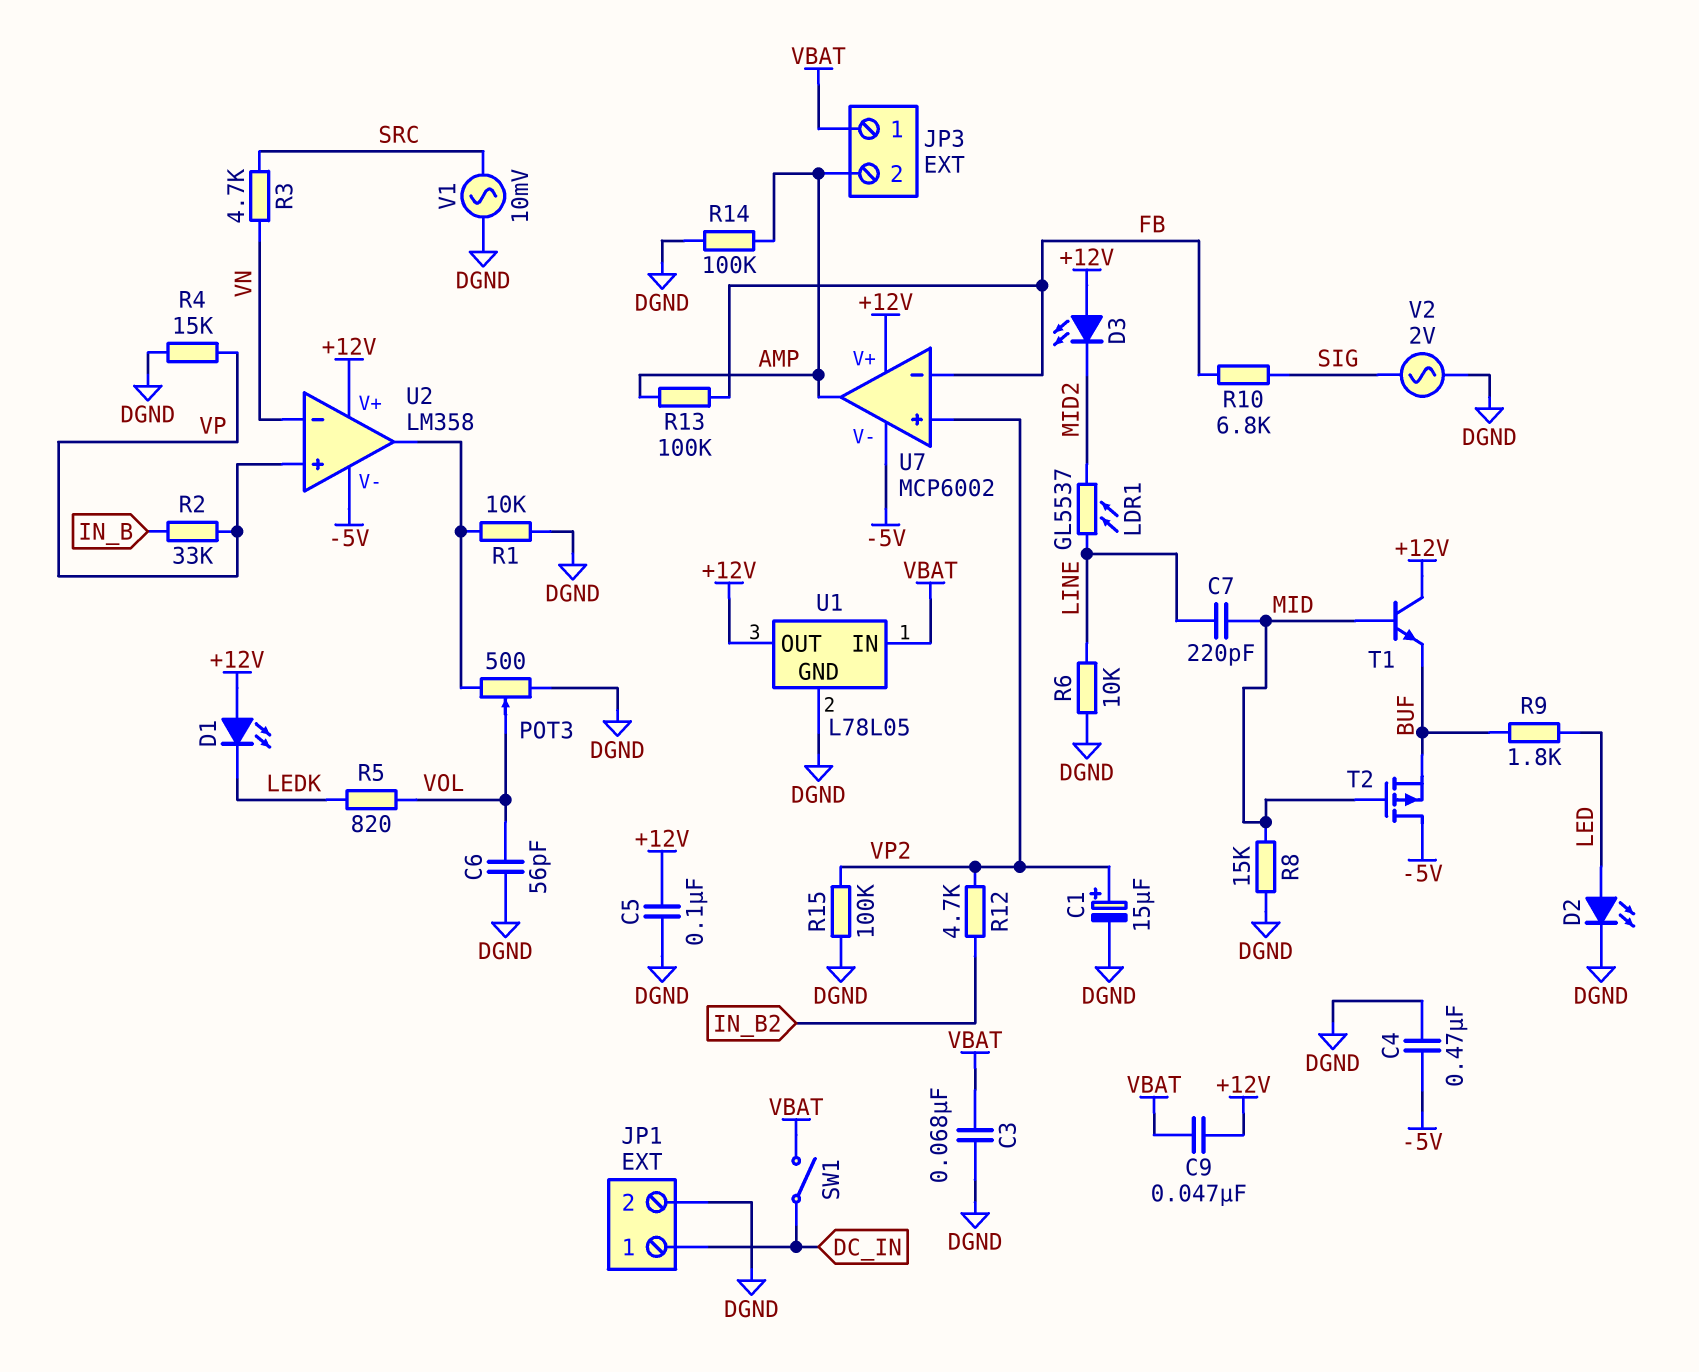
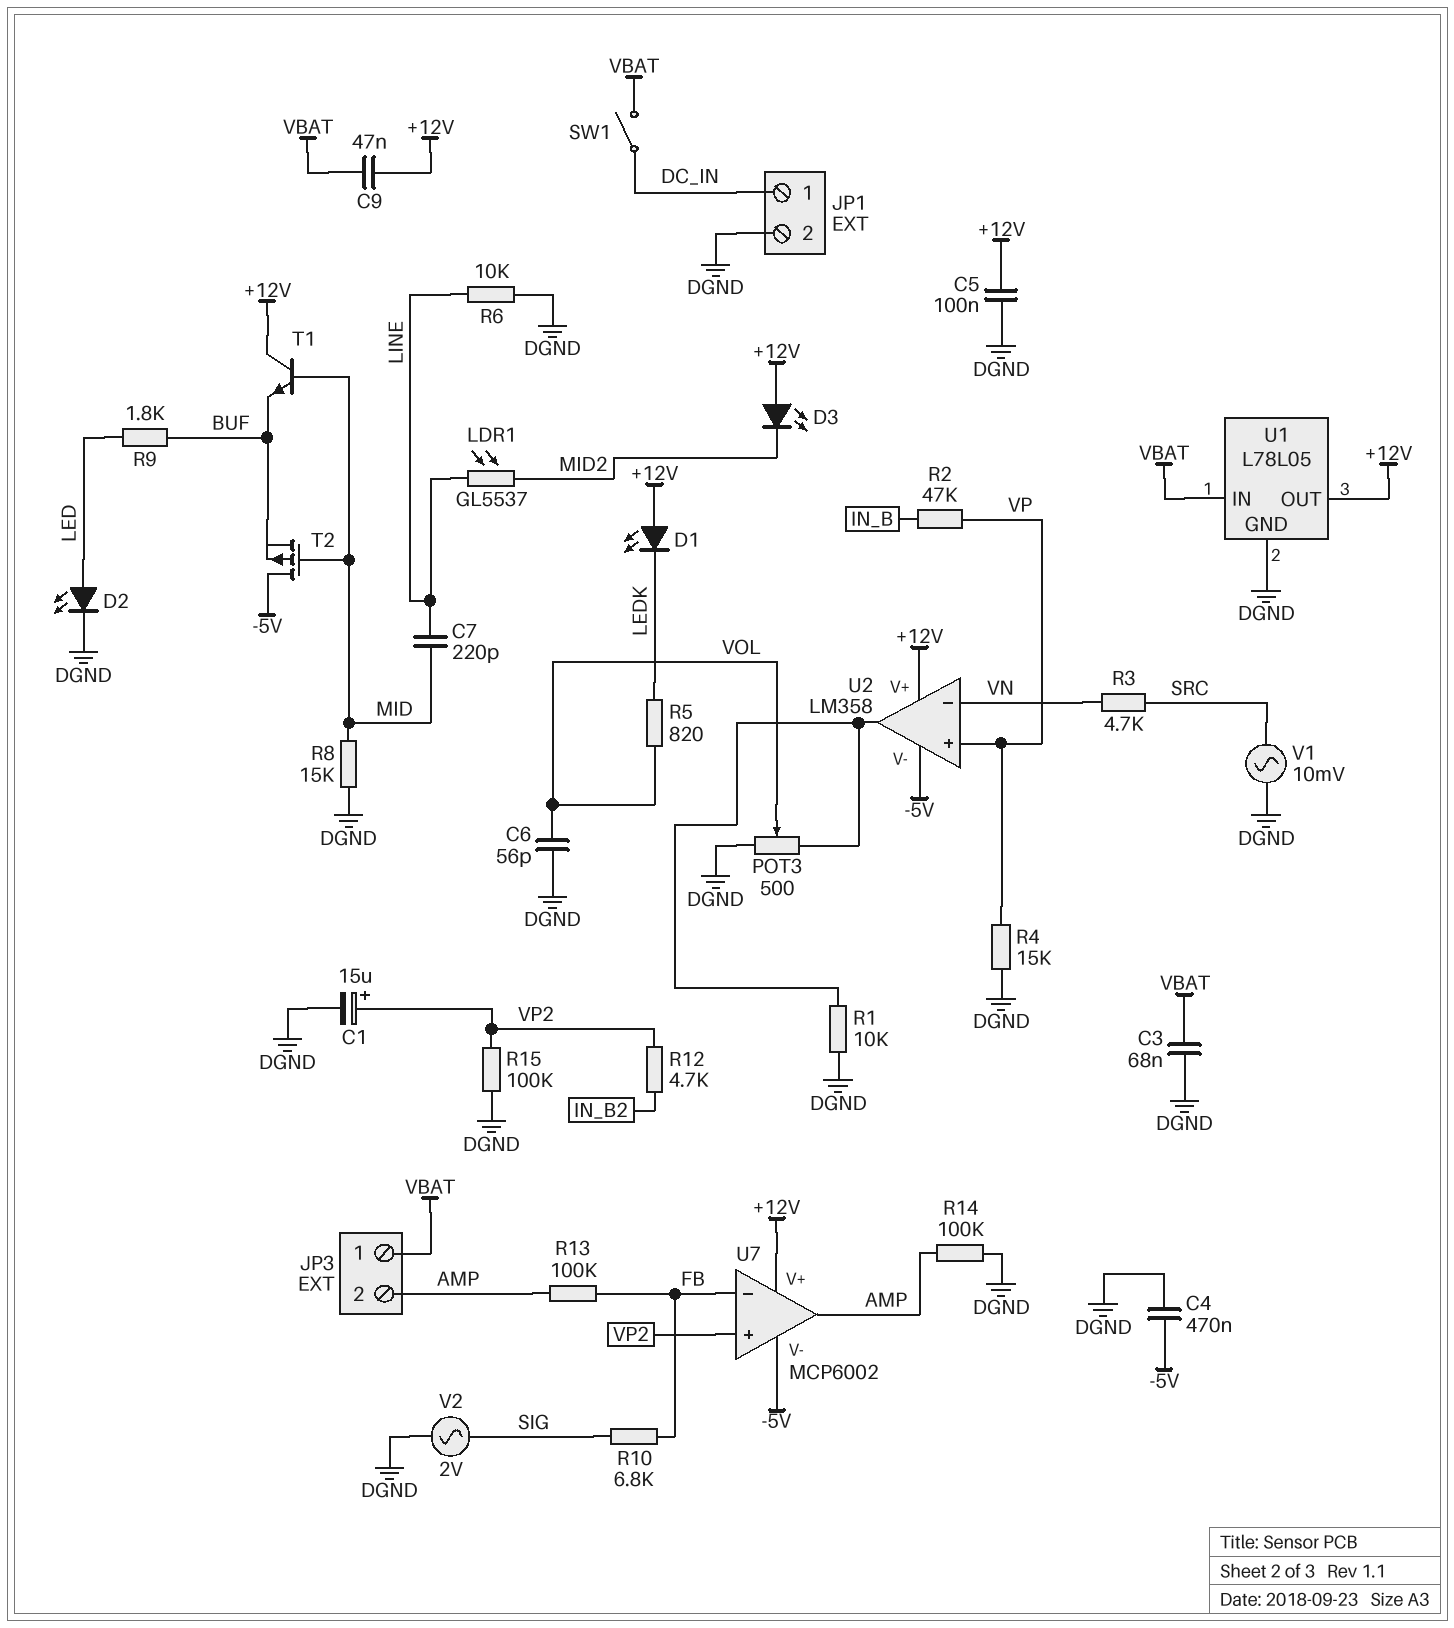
R2: 33k (IN_B, VP) -> 47k (IN_B, VP)

